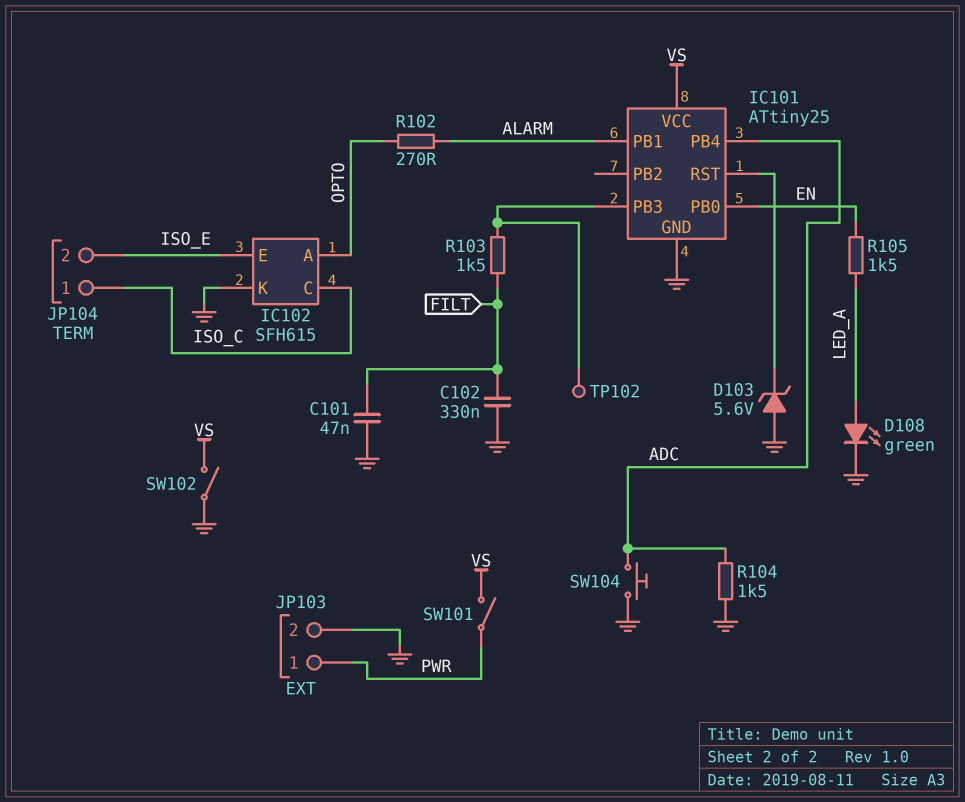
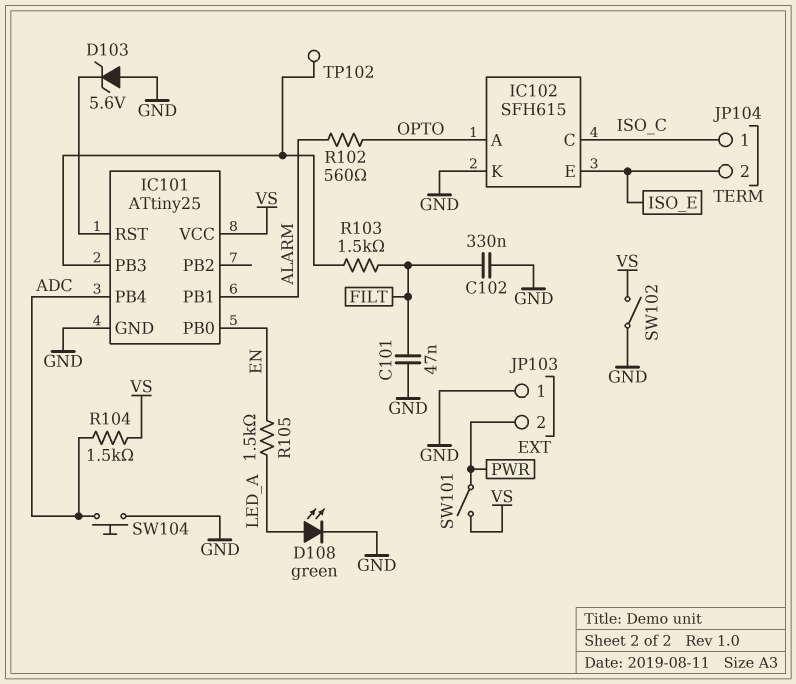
JP103 pin 1: PWR -> GND
JP103 pin 2: GND -> PWR
R102: 270 (ALARM, OPTO) -> 560 (ALARM, OPTO)
R104: 1.5k (ADC, GND) -> 1.5k (ADC, VS)

